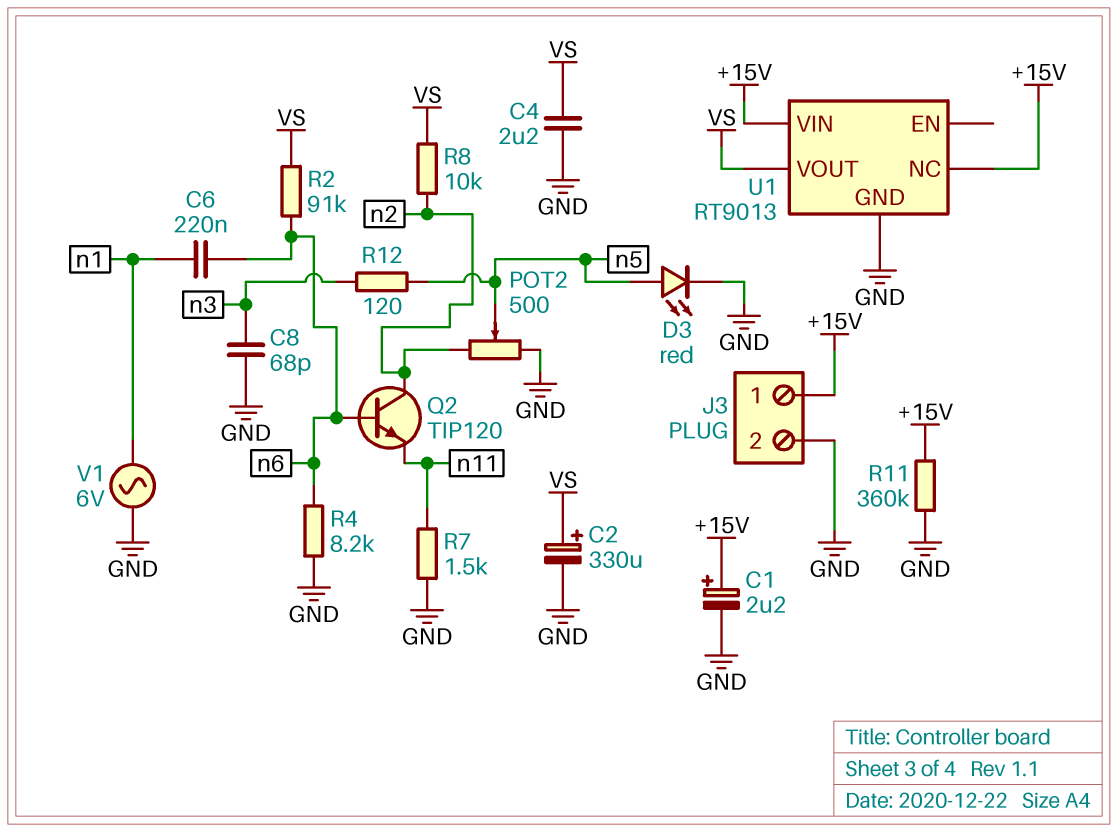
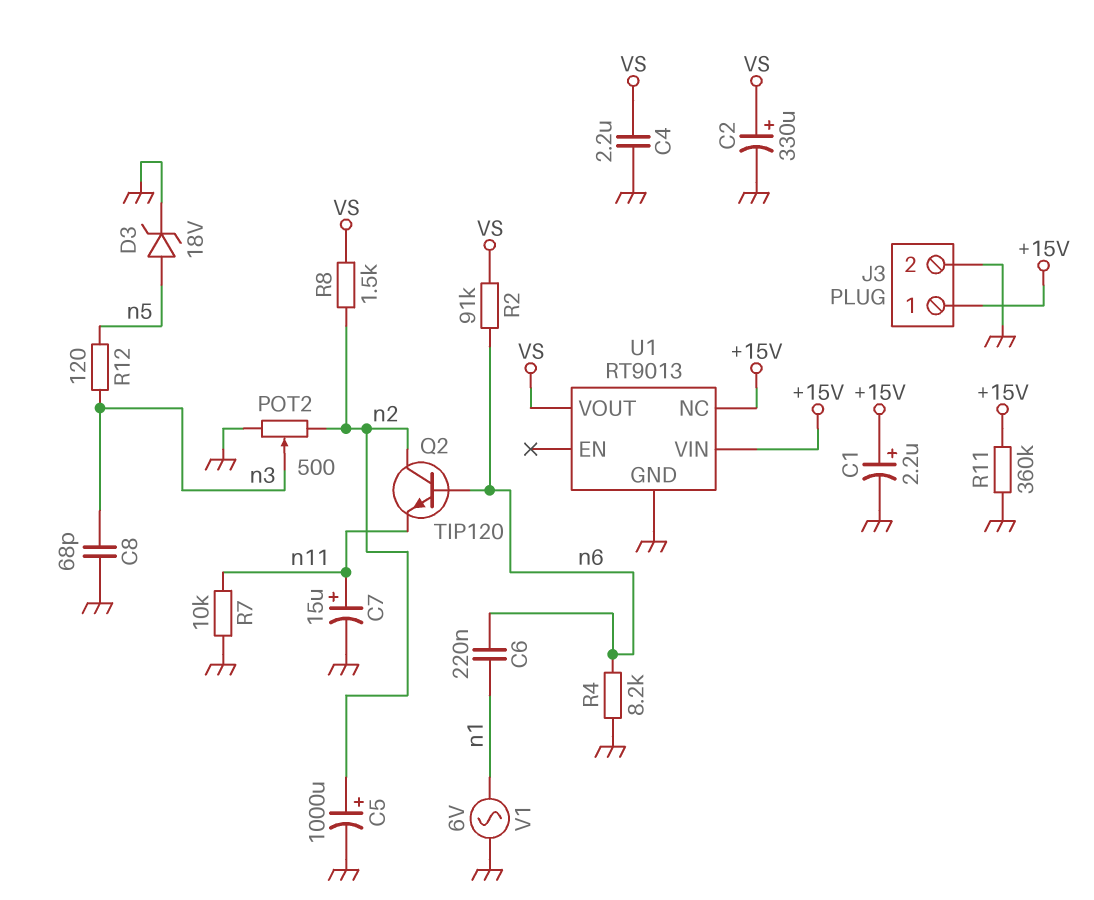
C5: none -> 1000uF (plus n2, minus GND)
C7: none -> 15uF (plus n11, minus GND)
D3: LED red (A n5, K GND) -> zener 18V (A n5, K GND)
POT2: 500 (GND, n2, wiper n5) -> 500 (GND, n2, wiper n3)
R7: 1.5k (GND, n11) -> 10k (GND, n11)
R8: 10k (VS, n2) -> 1.5k (VS, n2)

